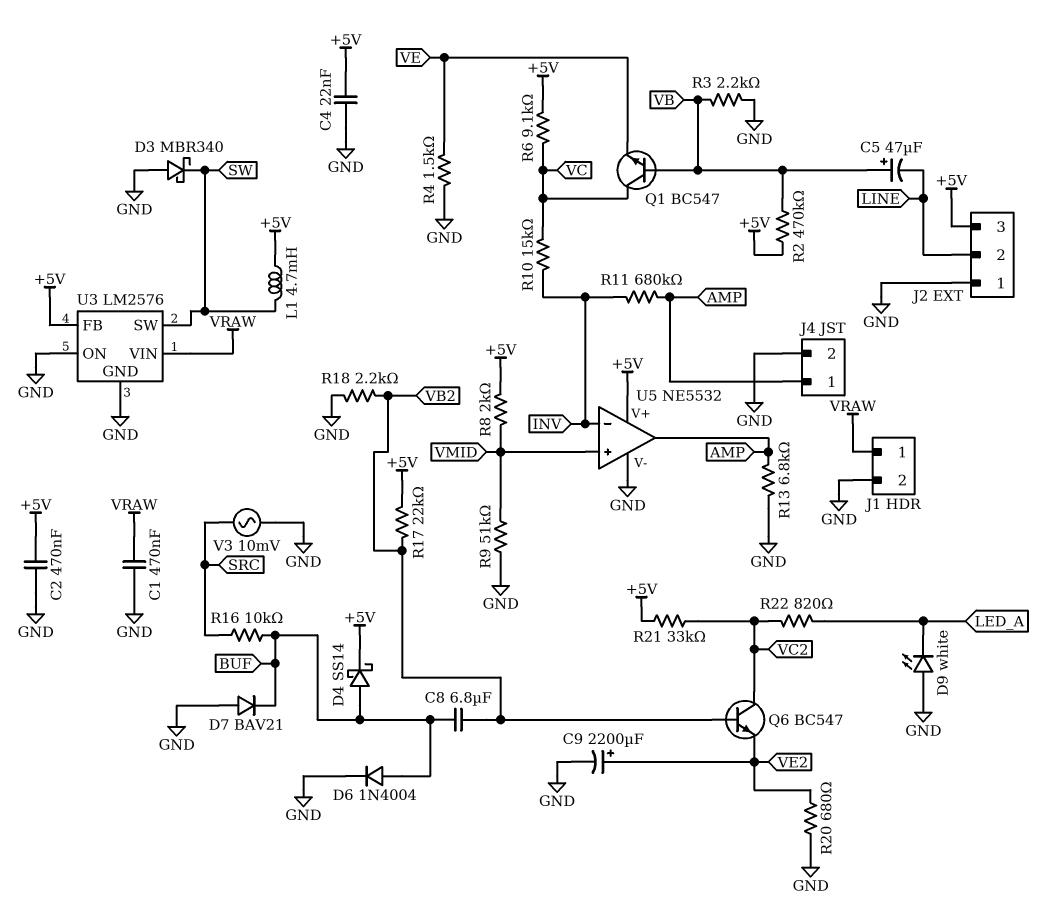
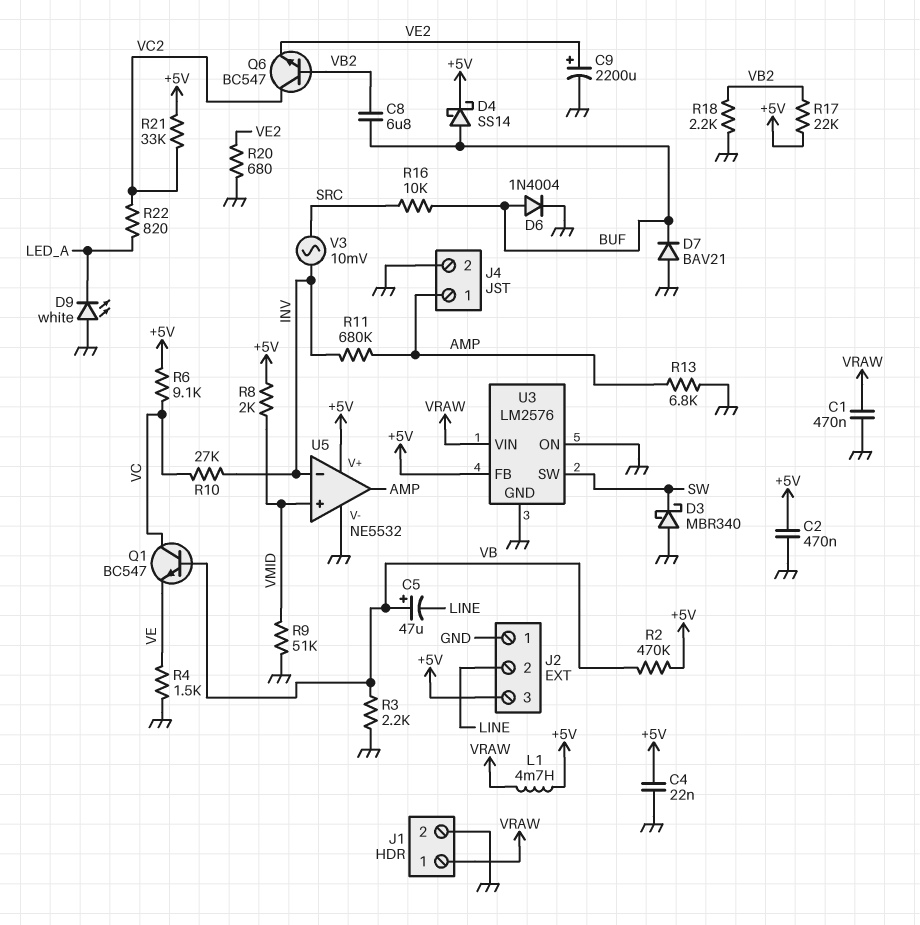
L1: 4.7mH (+5V, SW) -> 4.7mH (+5V, VRAW)
R10: 15k (INV, VC) -> 27k (INV, VC)
V3: AC 10mV (GND, SRC) -> AC 10mV (INV, SRC)

